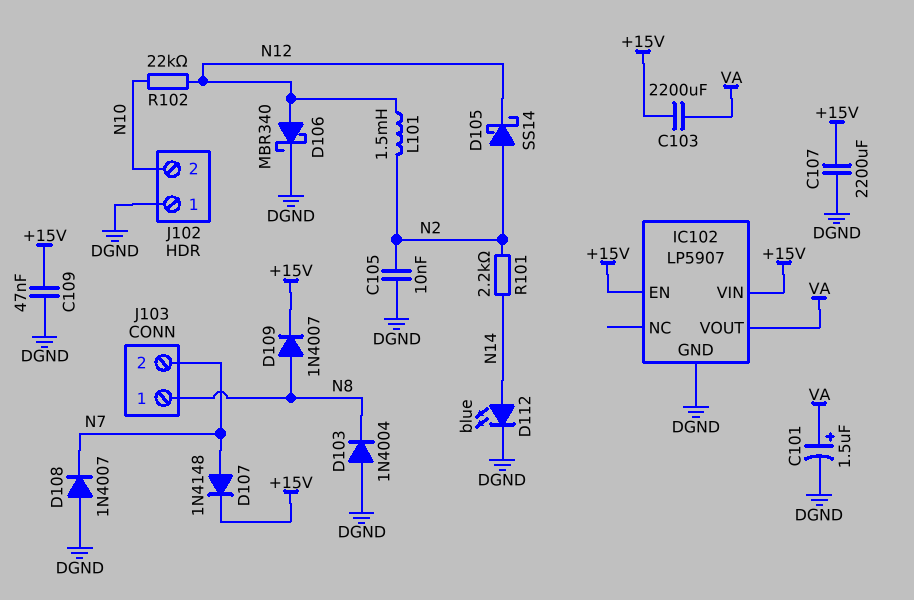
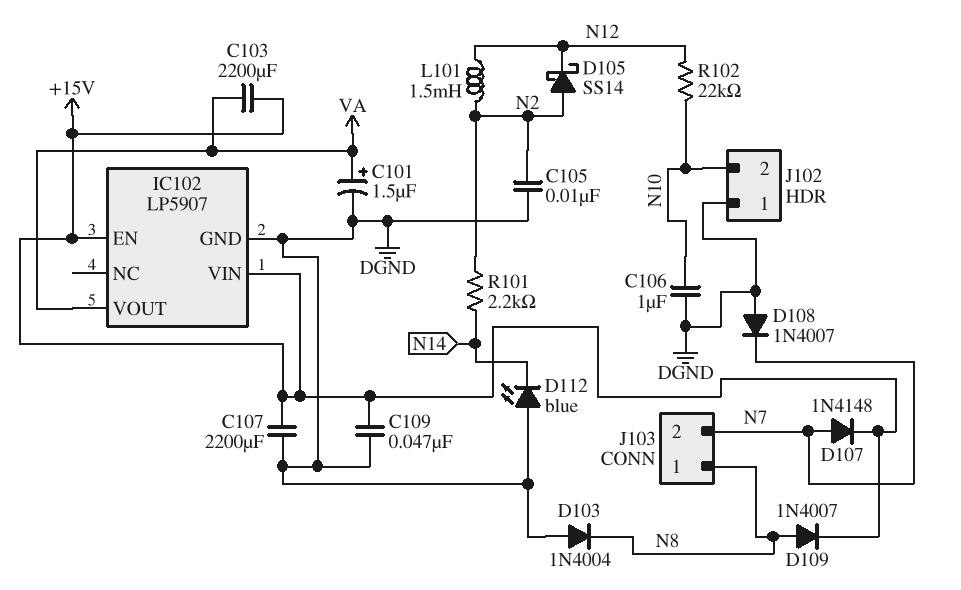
C106: none -> 1uF (DGND, N10)
D106: schottky MBR340 (A N12, K DGND) -> none
D112: LED blue (A N14, K DGND) -> LED blue (A DGND, K N14)

